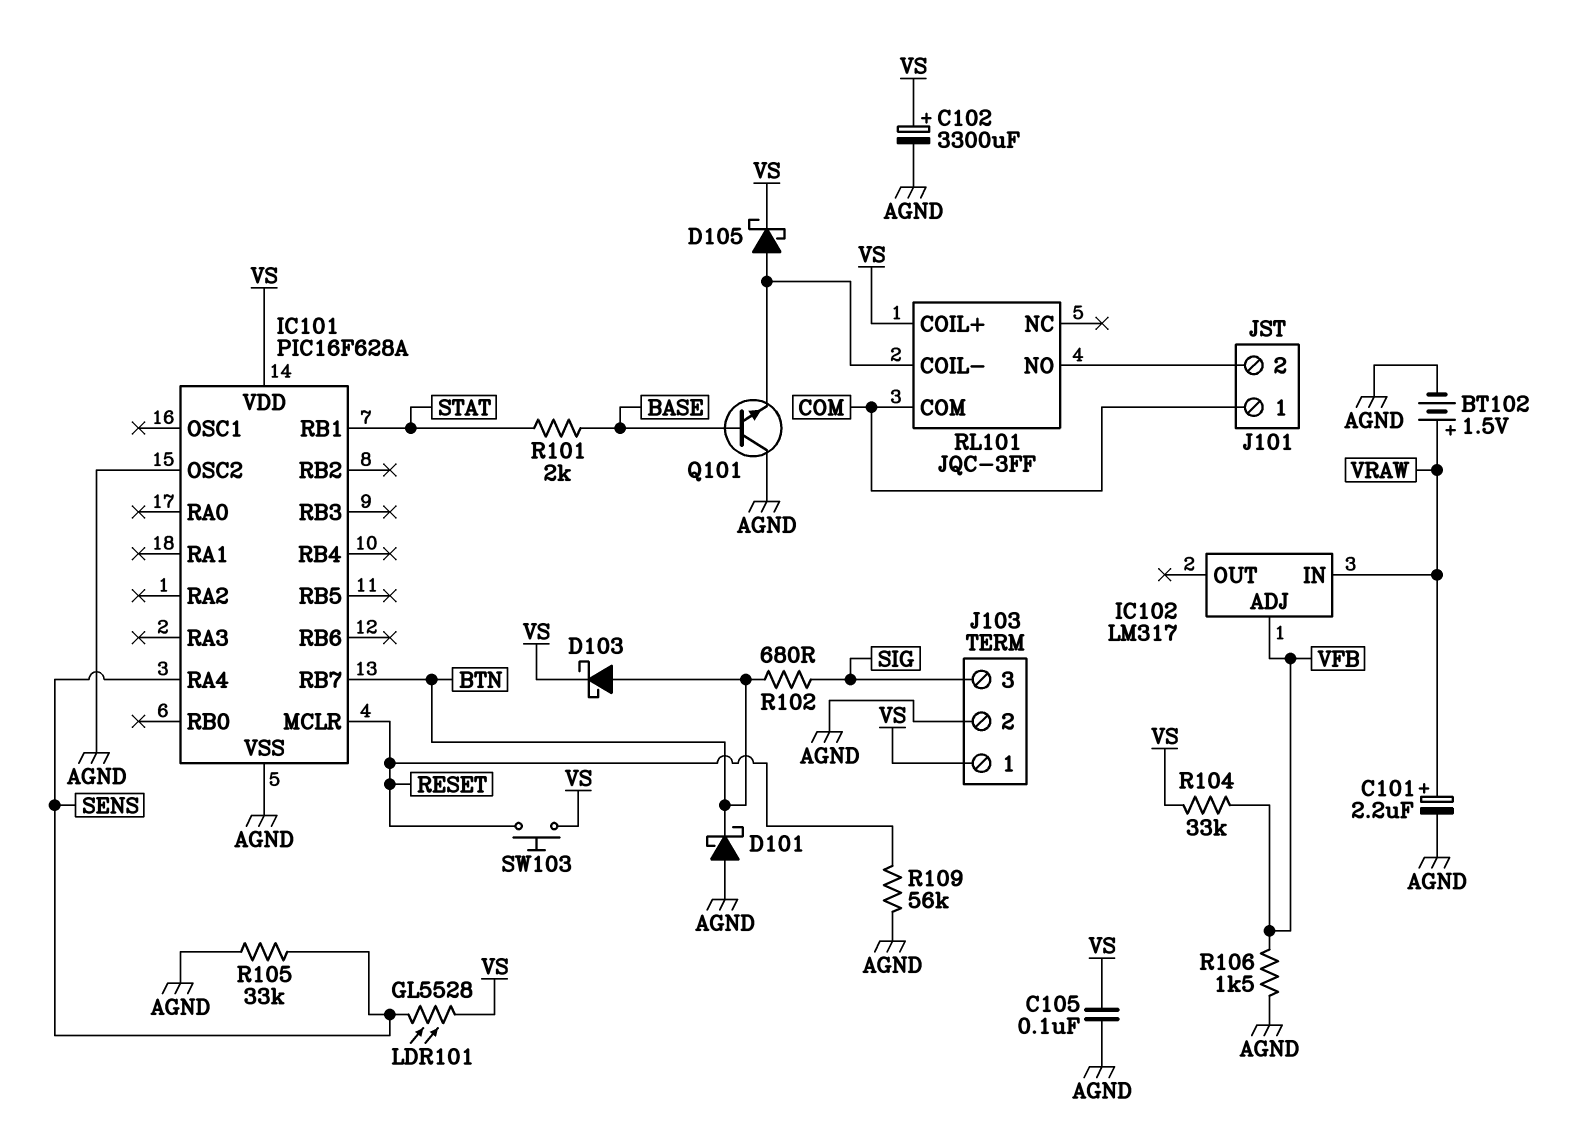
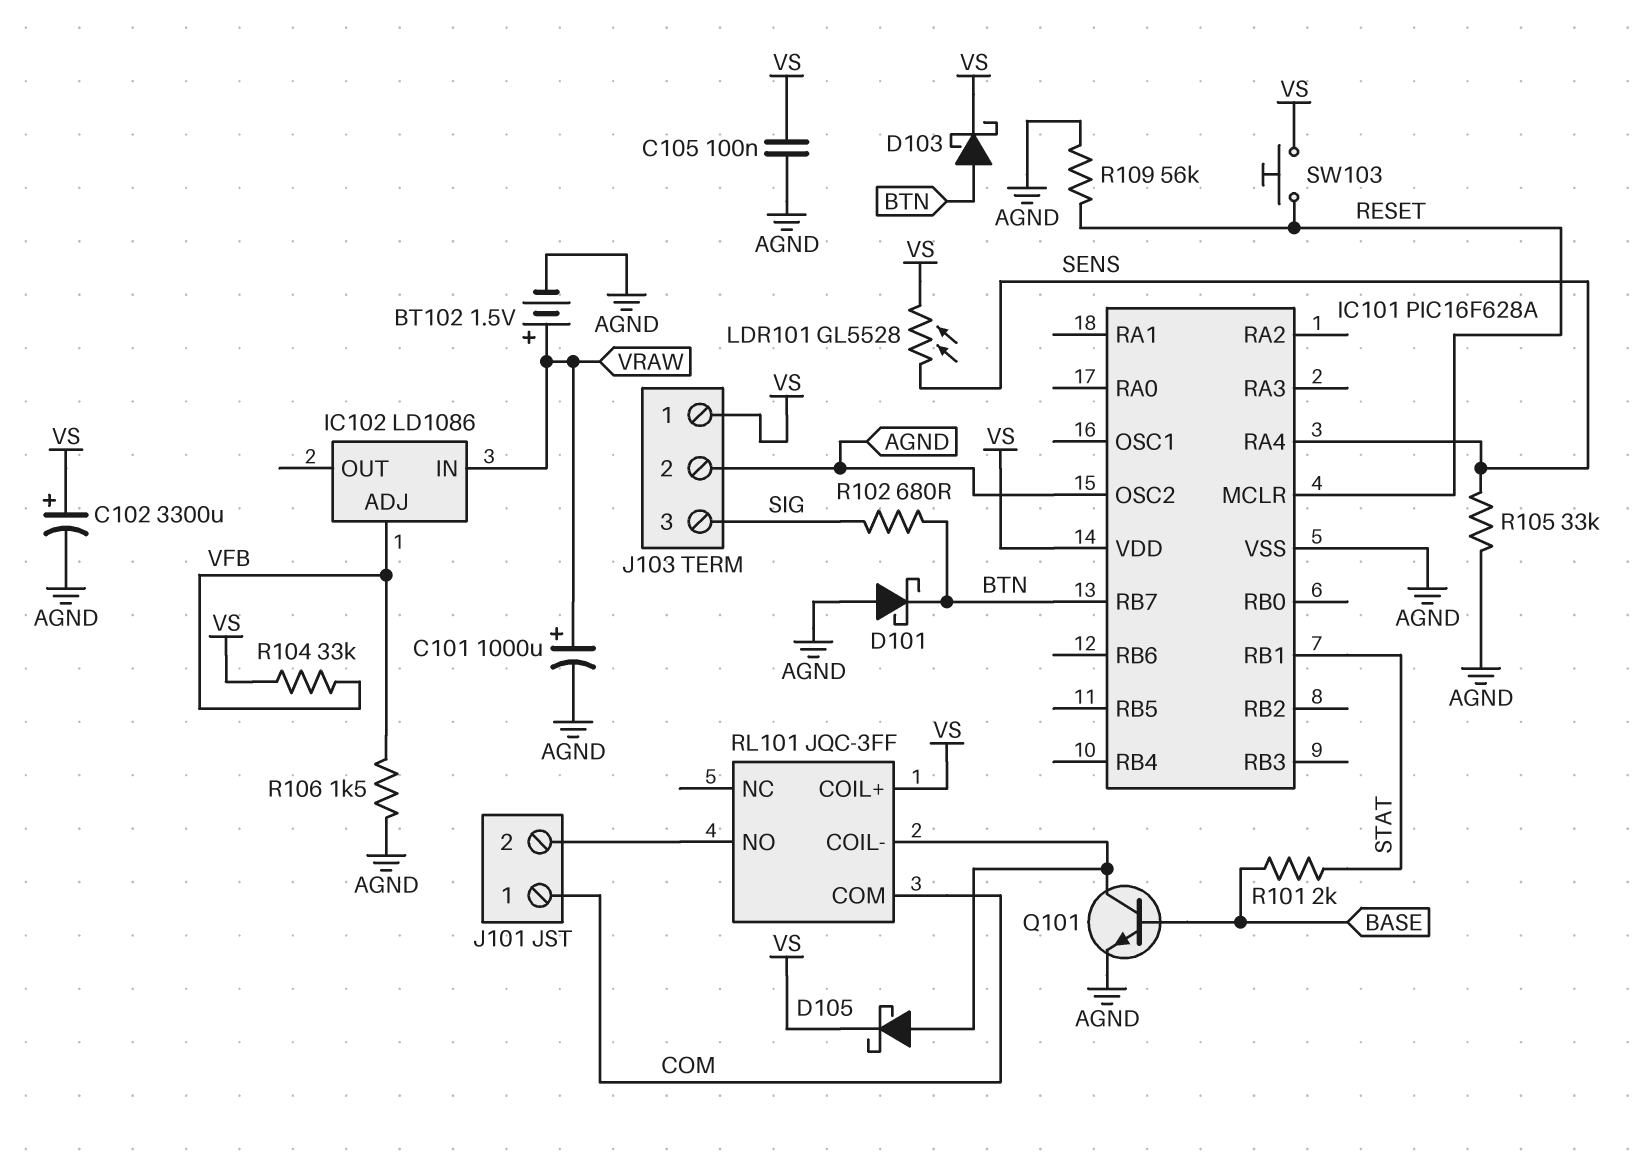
C101: 2.2uF (plus VRAW, minus AGND) -> 1000uF (plus VRAW, minus AGND)
IC102: LM317 -> LD1086
Q101: NPN (B BASE, C AGND, E RL101/COIL-) -> NPN (B BASE, C RL101/COIL-, E AGND)

